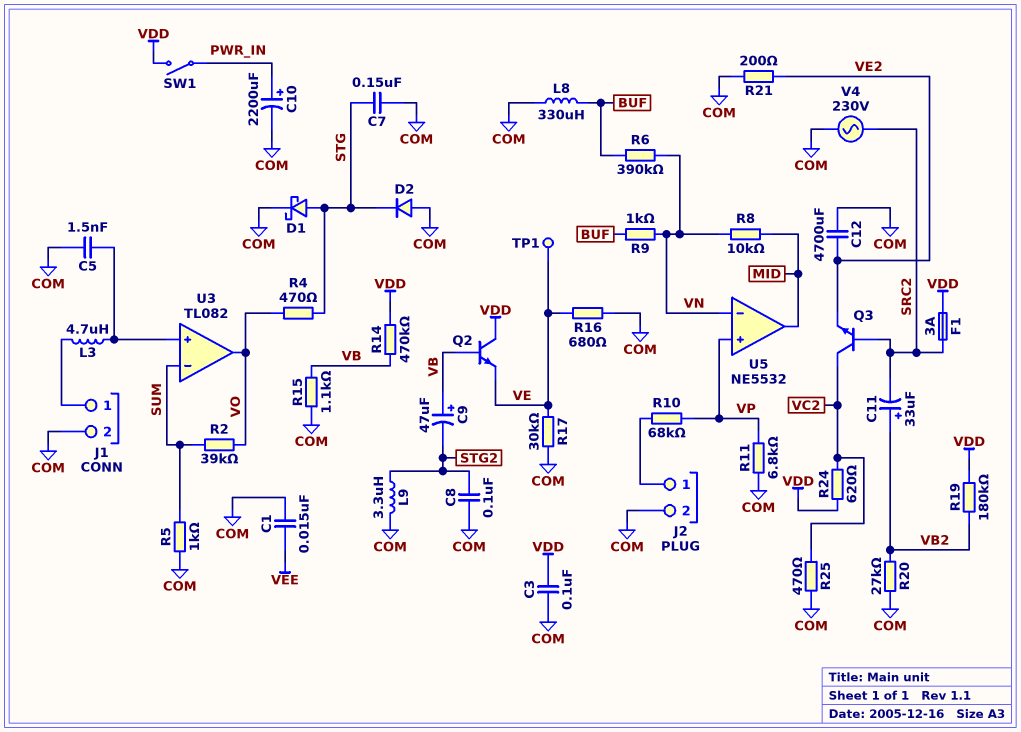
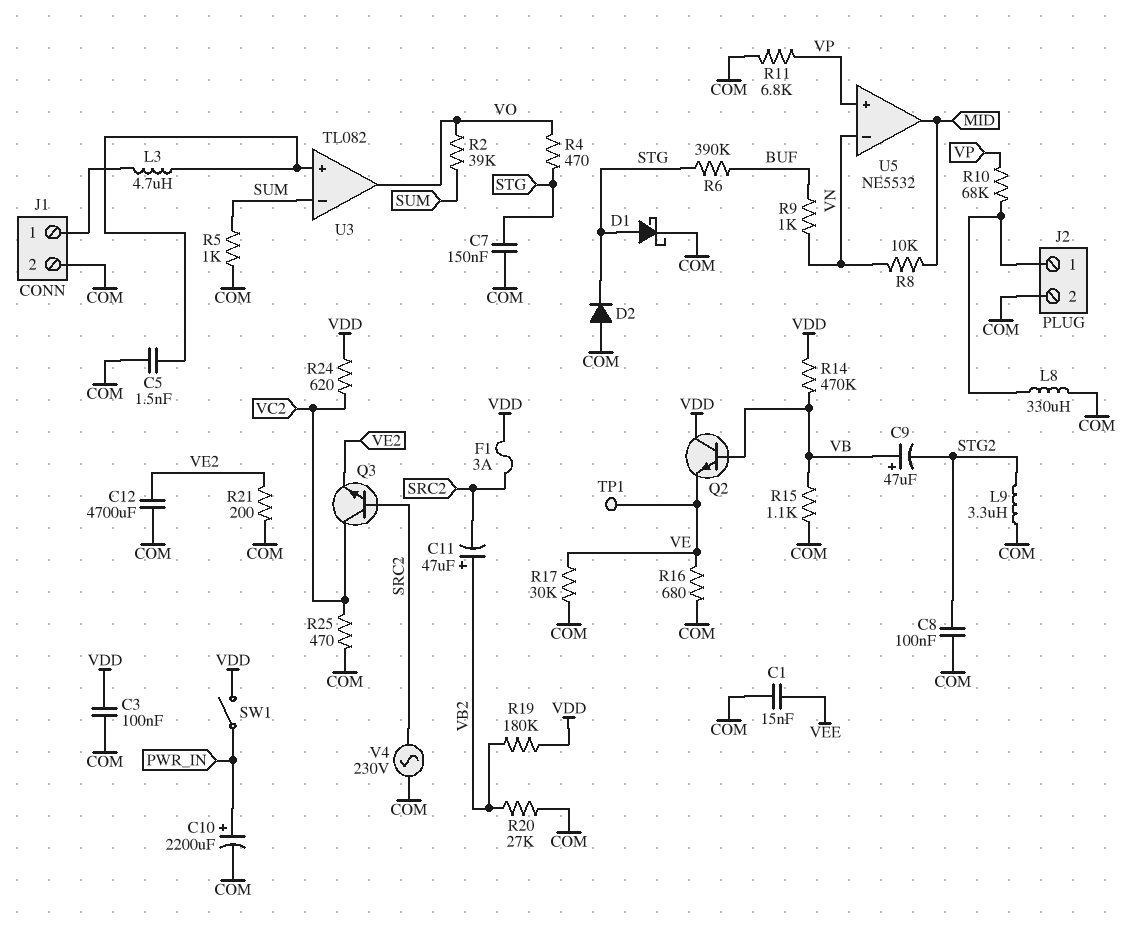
C11: 33uF (plus VB2, minus SRC2) -> 47uF (plus VB2, minus SRC2)
L8: 330uH (BUF, COM) -> 330uH (COM, J2/1)
R6: 390k (BUF, VN) -> 390k (BUF, STG)

